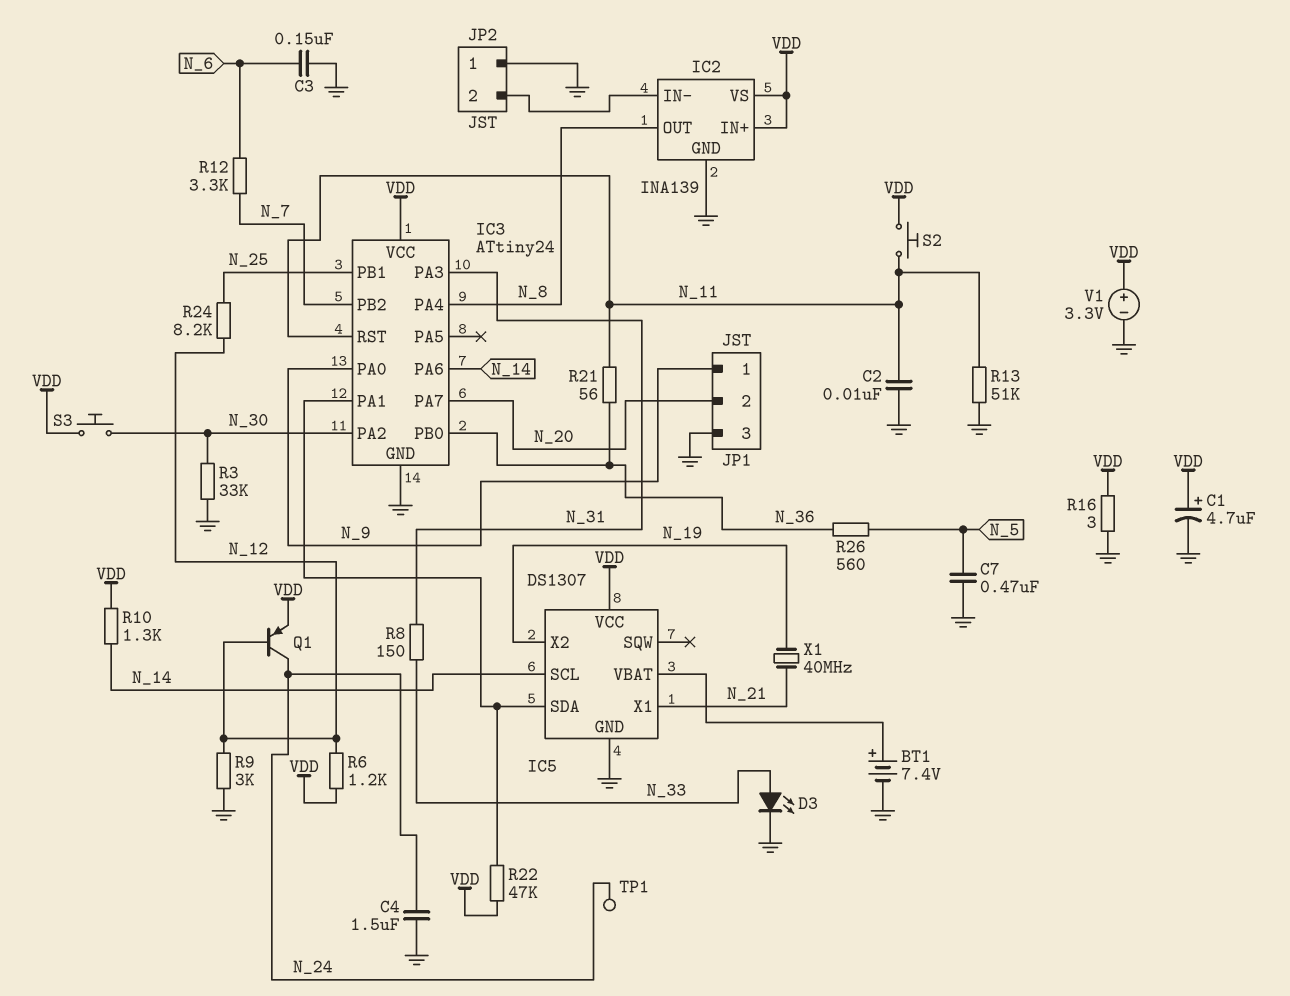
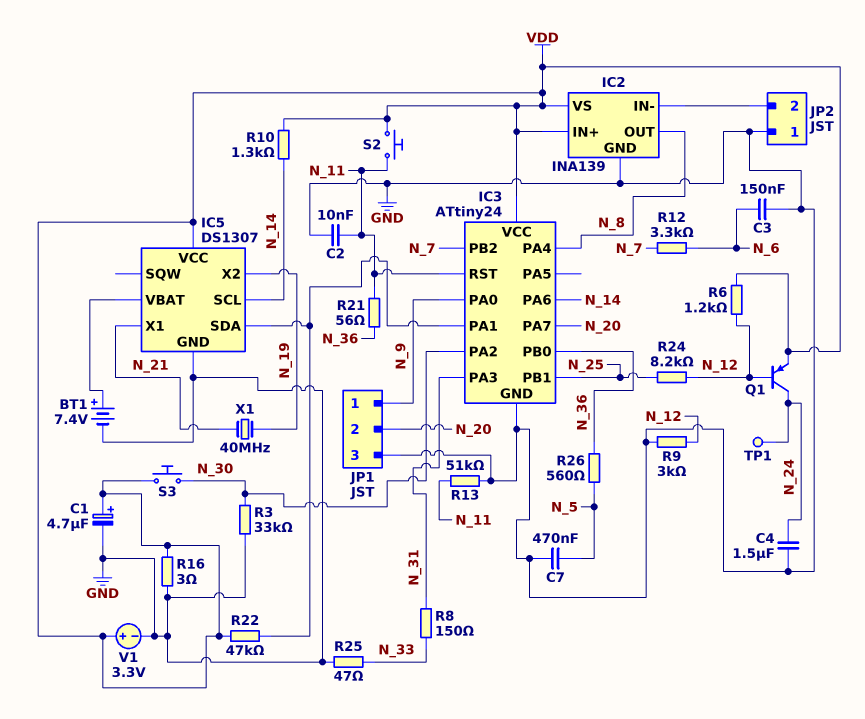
D3: LED (A N_33, K GND) -> none
R25: none -> 47 (GND, N_33)

